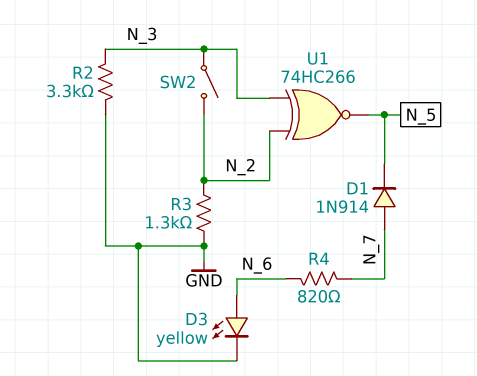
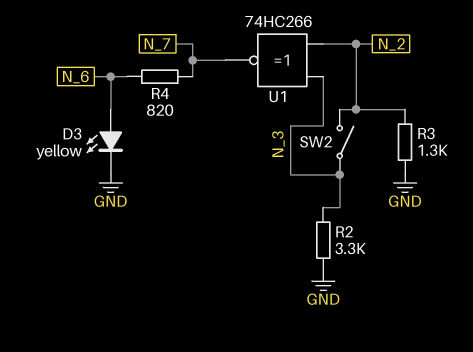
D1: diode 1N914 (A N_7, K N_5) -> none
U1: XNOR 74HC266 (in N_2, in N_3, out N_5) -> XNOR 74HC266 (in N_2, in N_3, out N_7)

